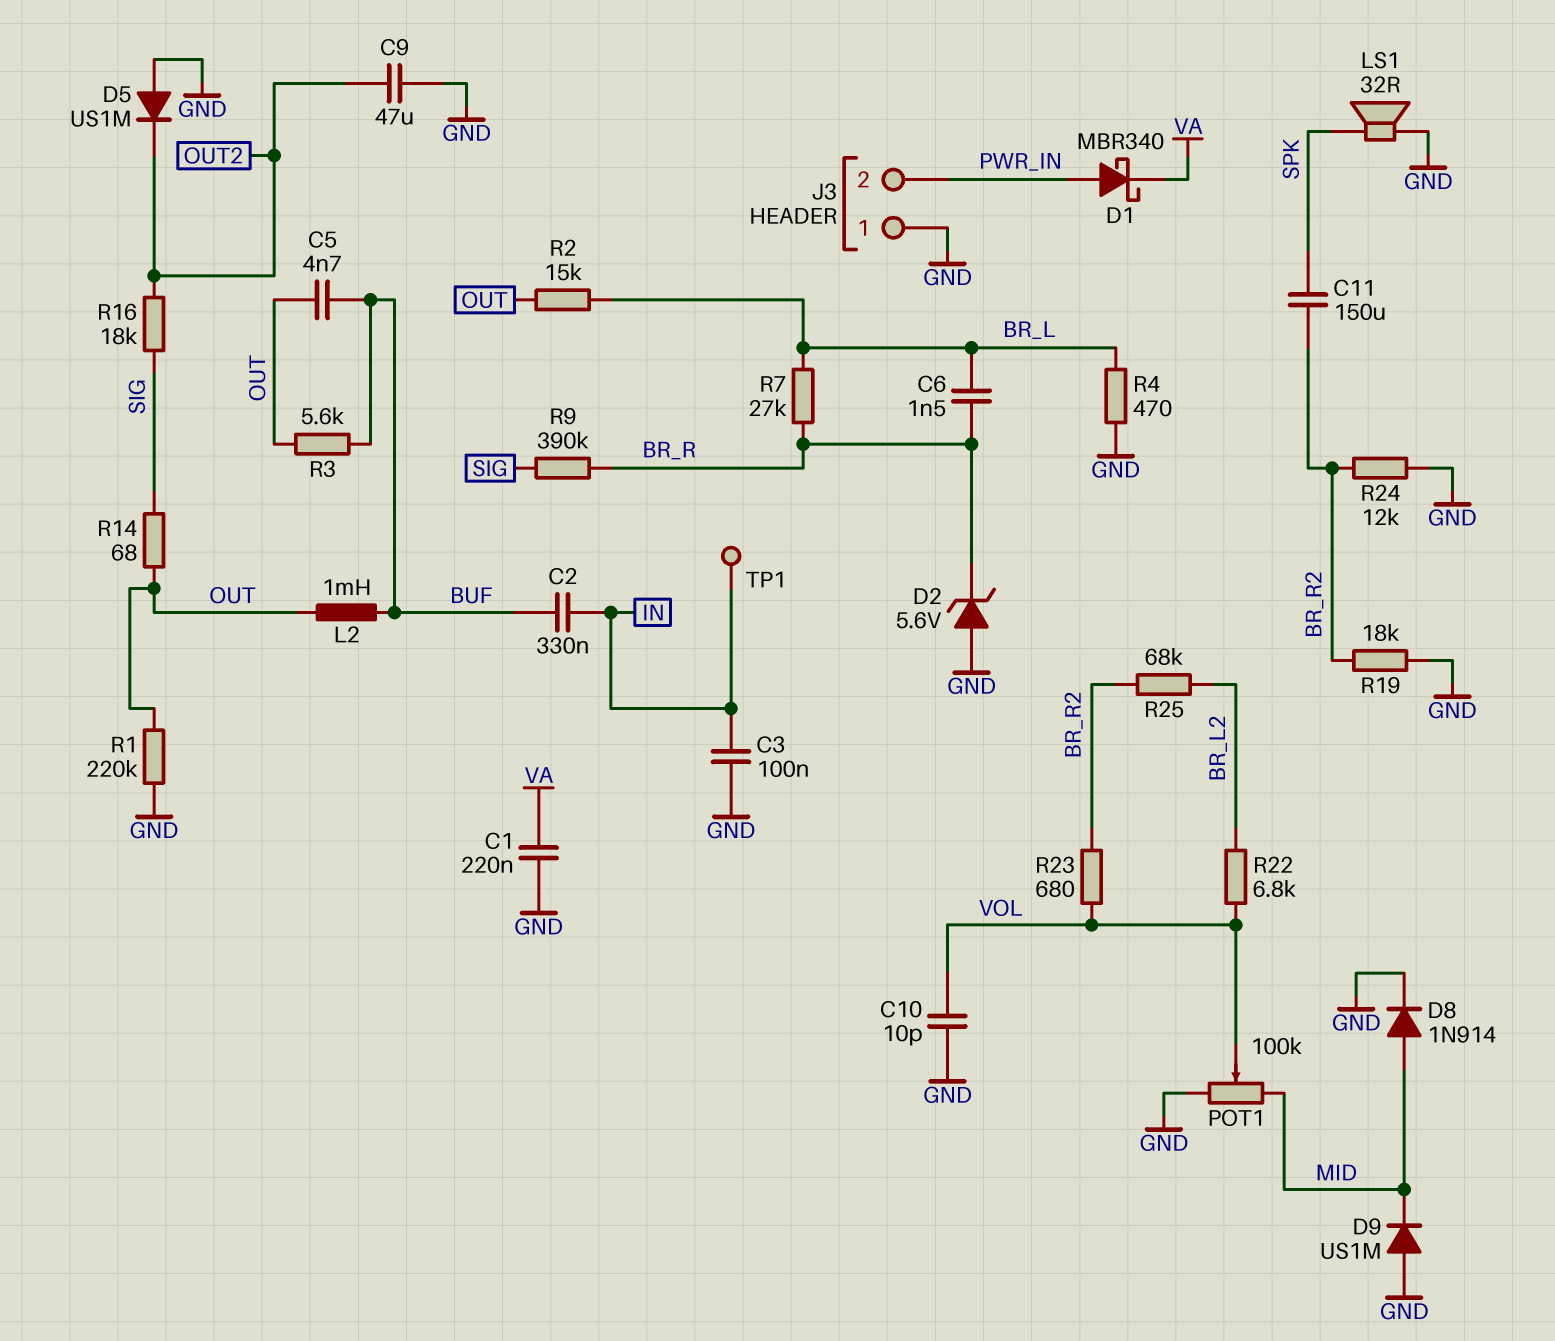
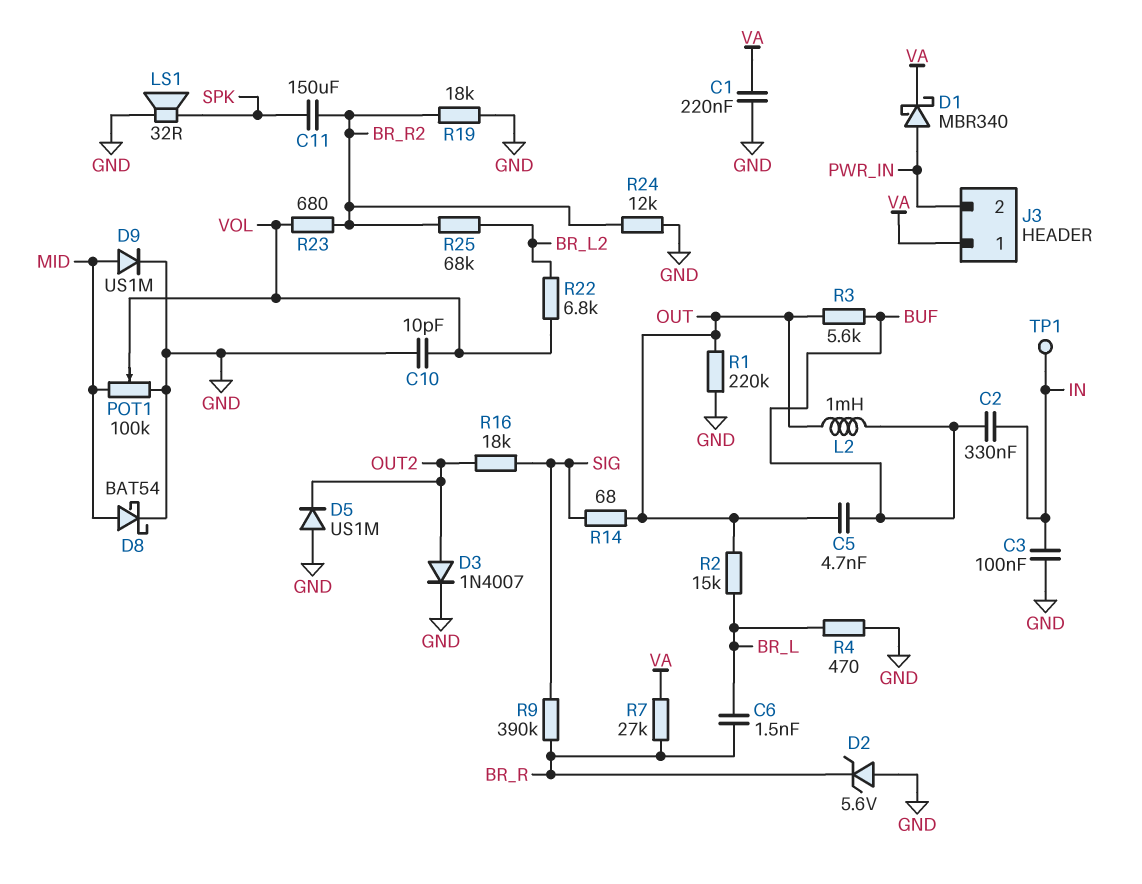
C9: 47uF (GND, OUT2) -> none
D3: none -> diode 1N4007 (A OUT2, K GND)
D8: diode 1N914 (A MID, K GND) -> schottky BAT54 (A MID, K GND)
D9: diode US1M (A GND, K MID) -> diode US1M (A MID, K GND)
J3 pin 1: GND -> VA
R7: 27k (BR_L, BR_R) -> 27k (BR_R, VA)

